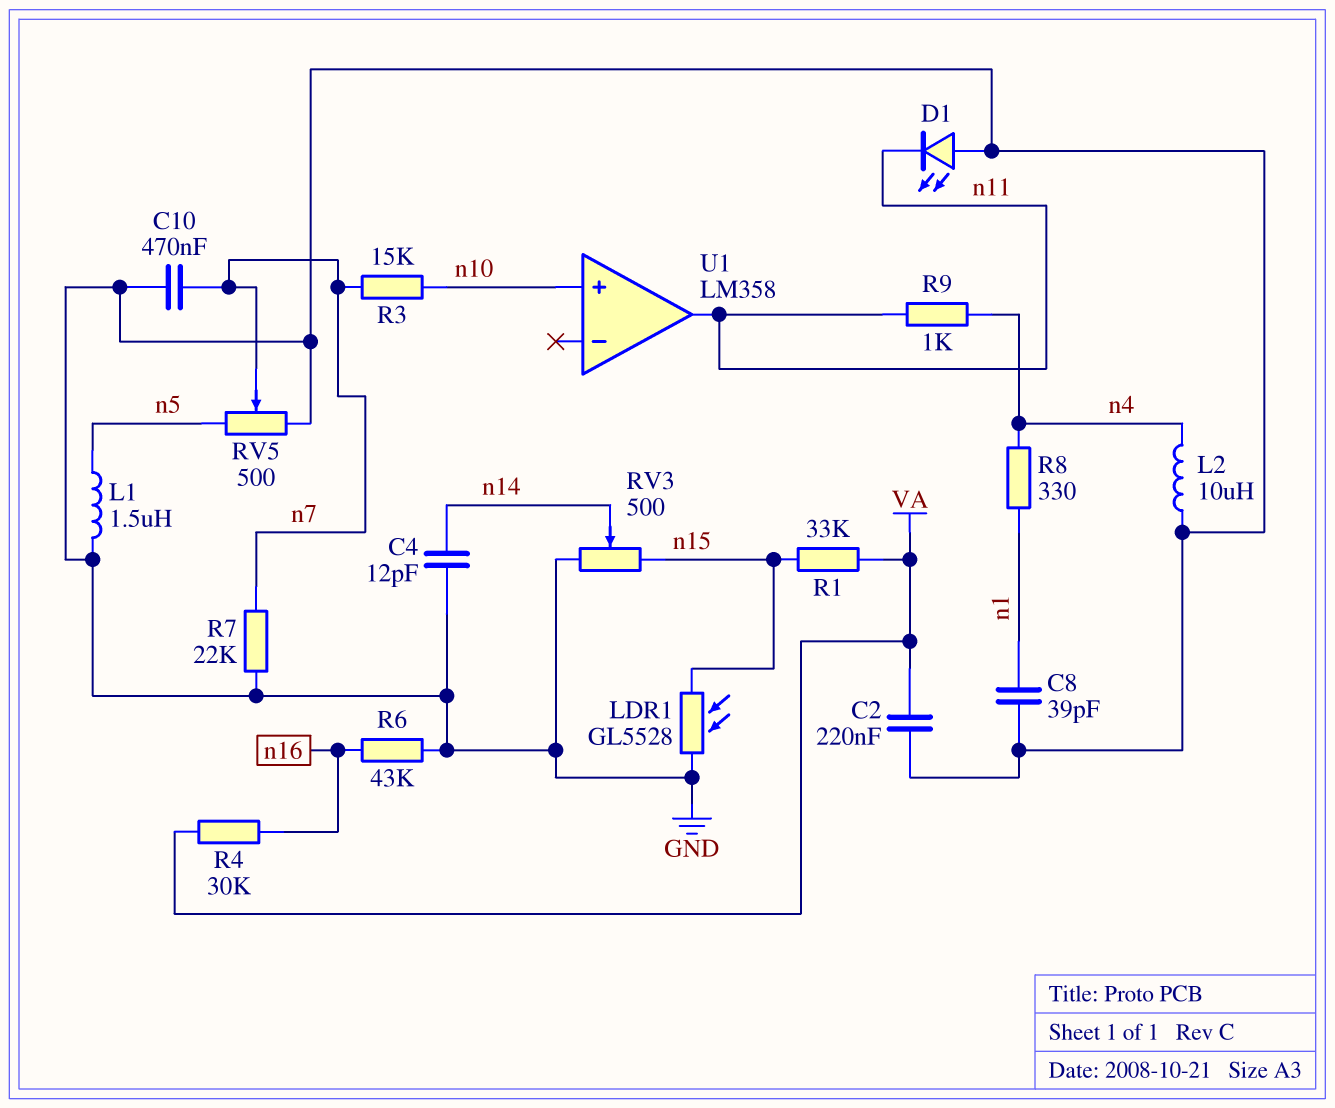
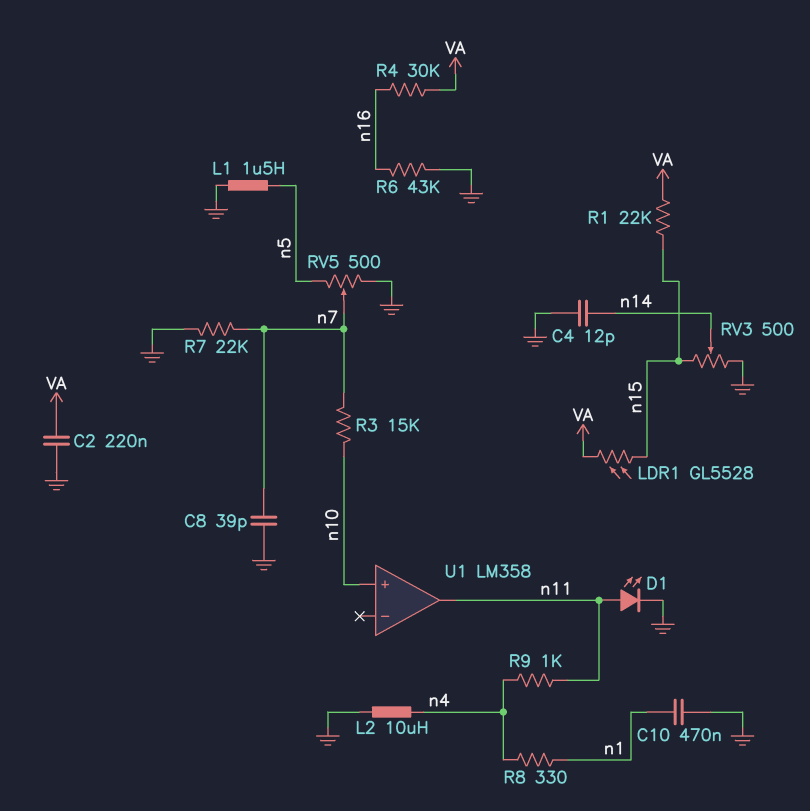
C8: 39pF (GND, n1) -> 39pF (GND, n7)
C10: 470nF (GND, n7) -> 470nF (GND, n1)
D1: LED (A GND, K n11) -> LED (A n11, K GND)
LDR1: GL5528 (GND, n15) -> GL5528 (VA, n15)
R1: 33k (VA, n15) -> 22k (VA, n15)

